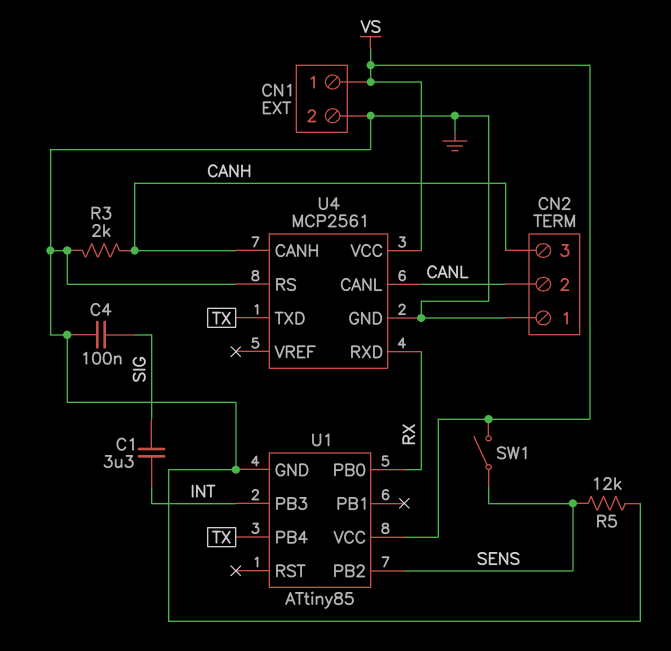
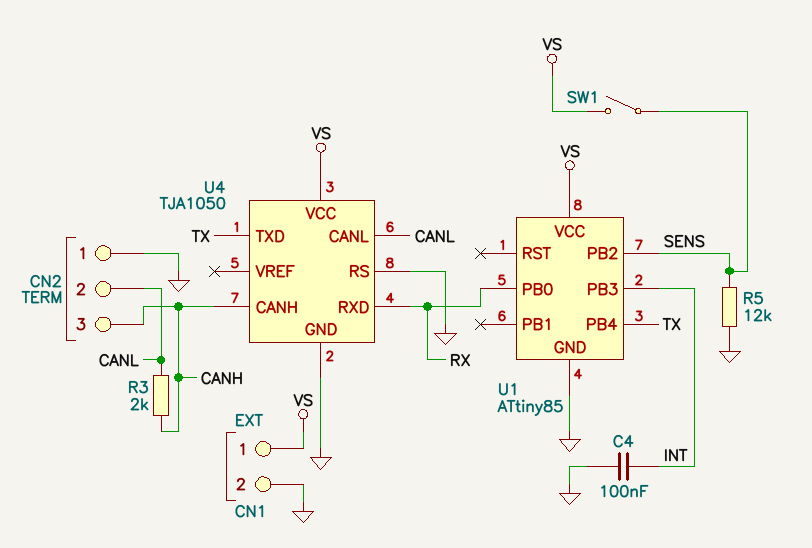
C1: 3.3uF (INT, SIG) -> none
C4: 100nF (GND, SIG) -> 100nF (GND, INT)
R3: 2k (CANH, GND) -> 2k (CANH, CANL)
U4: MCP2561 -> TJA1050

